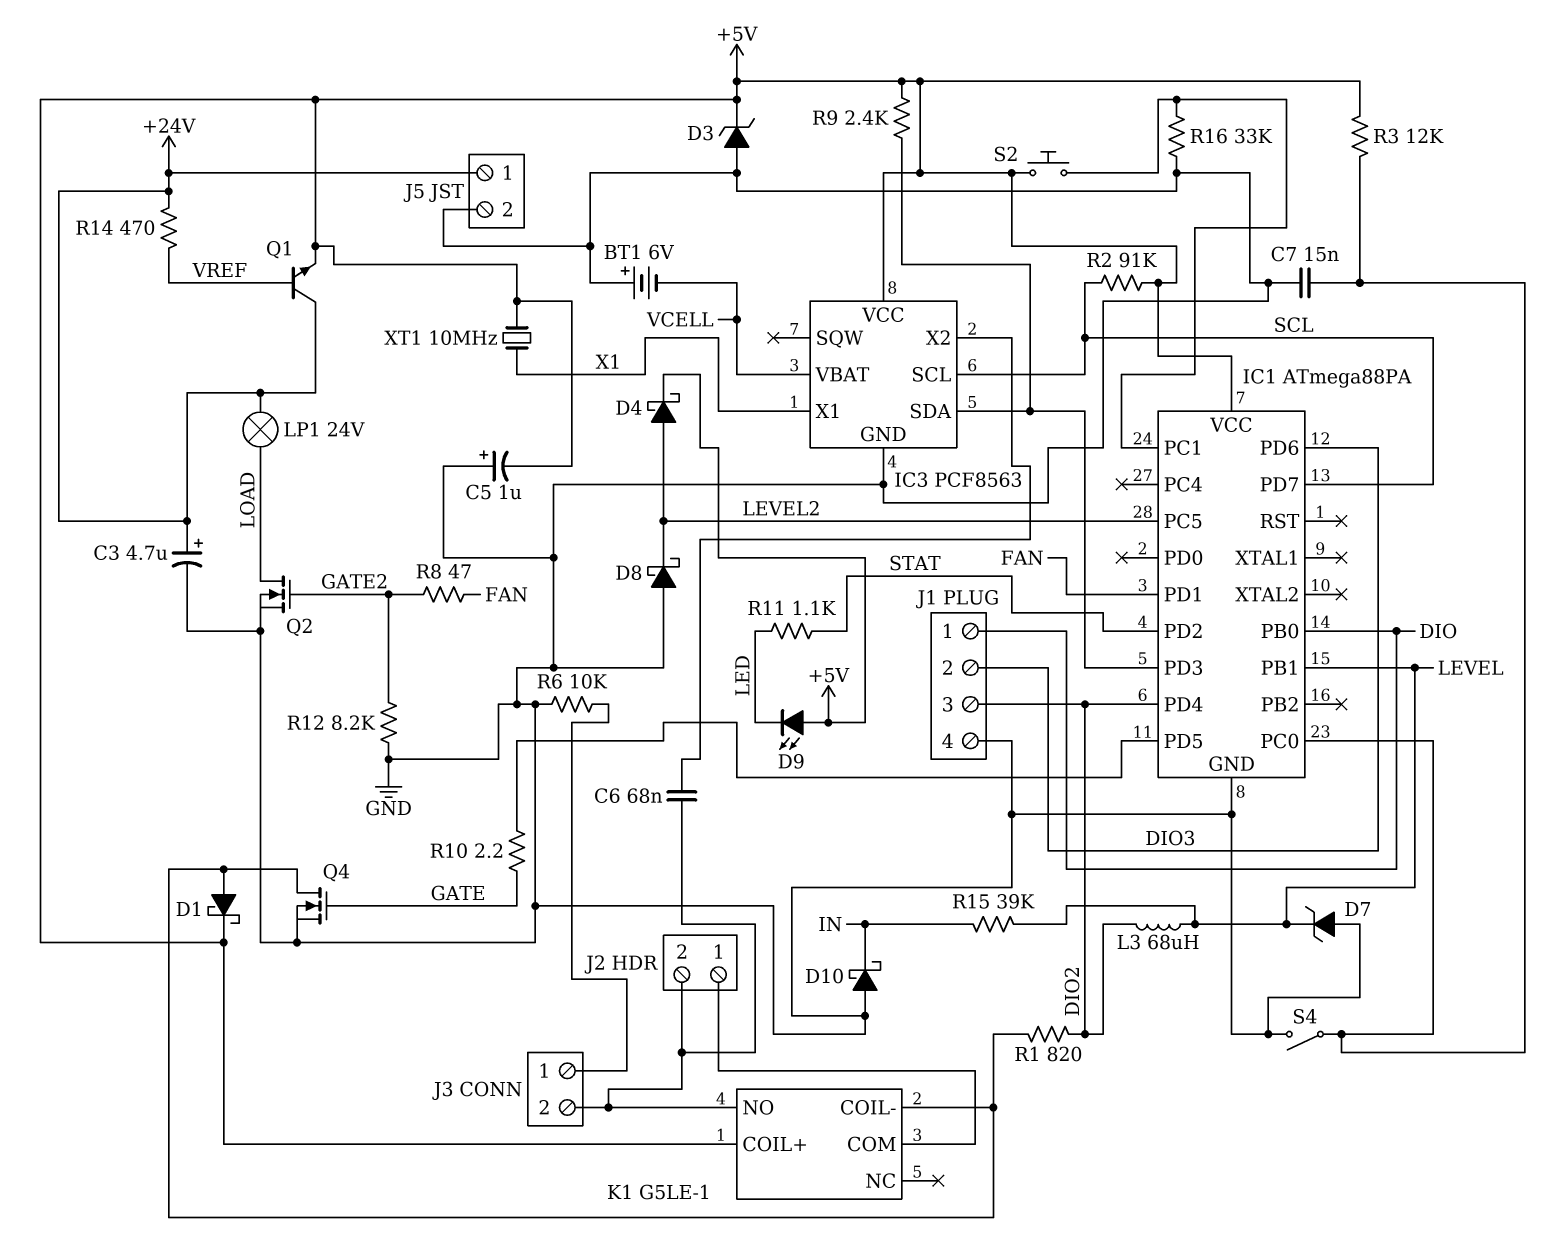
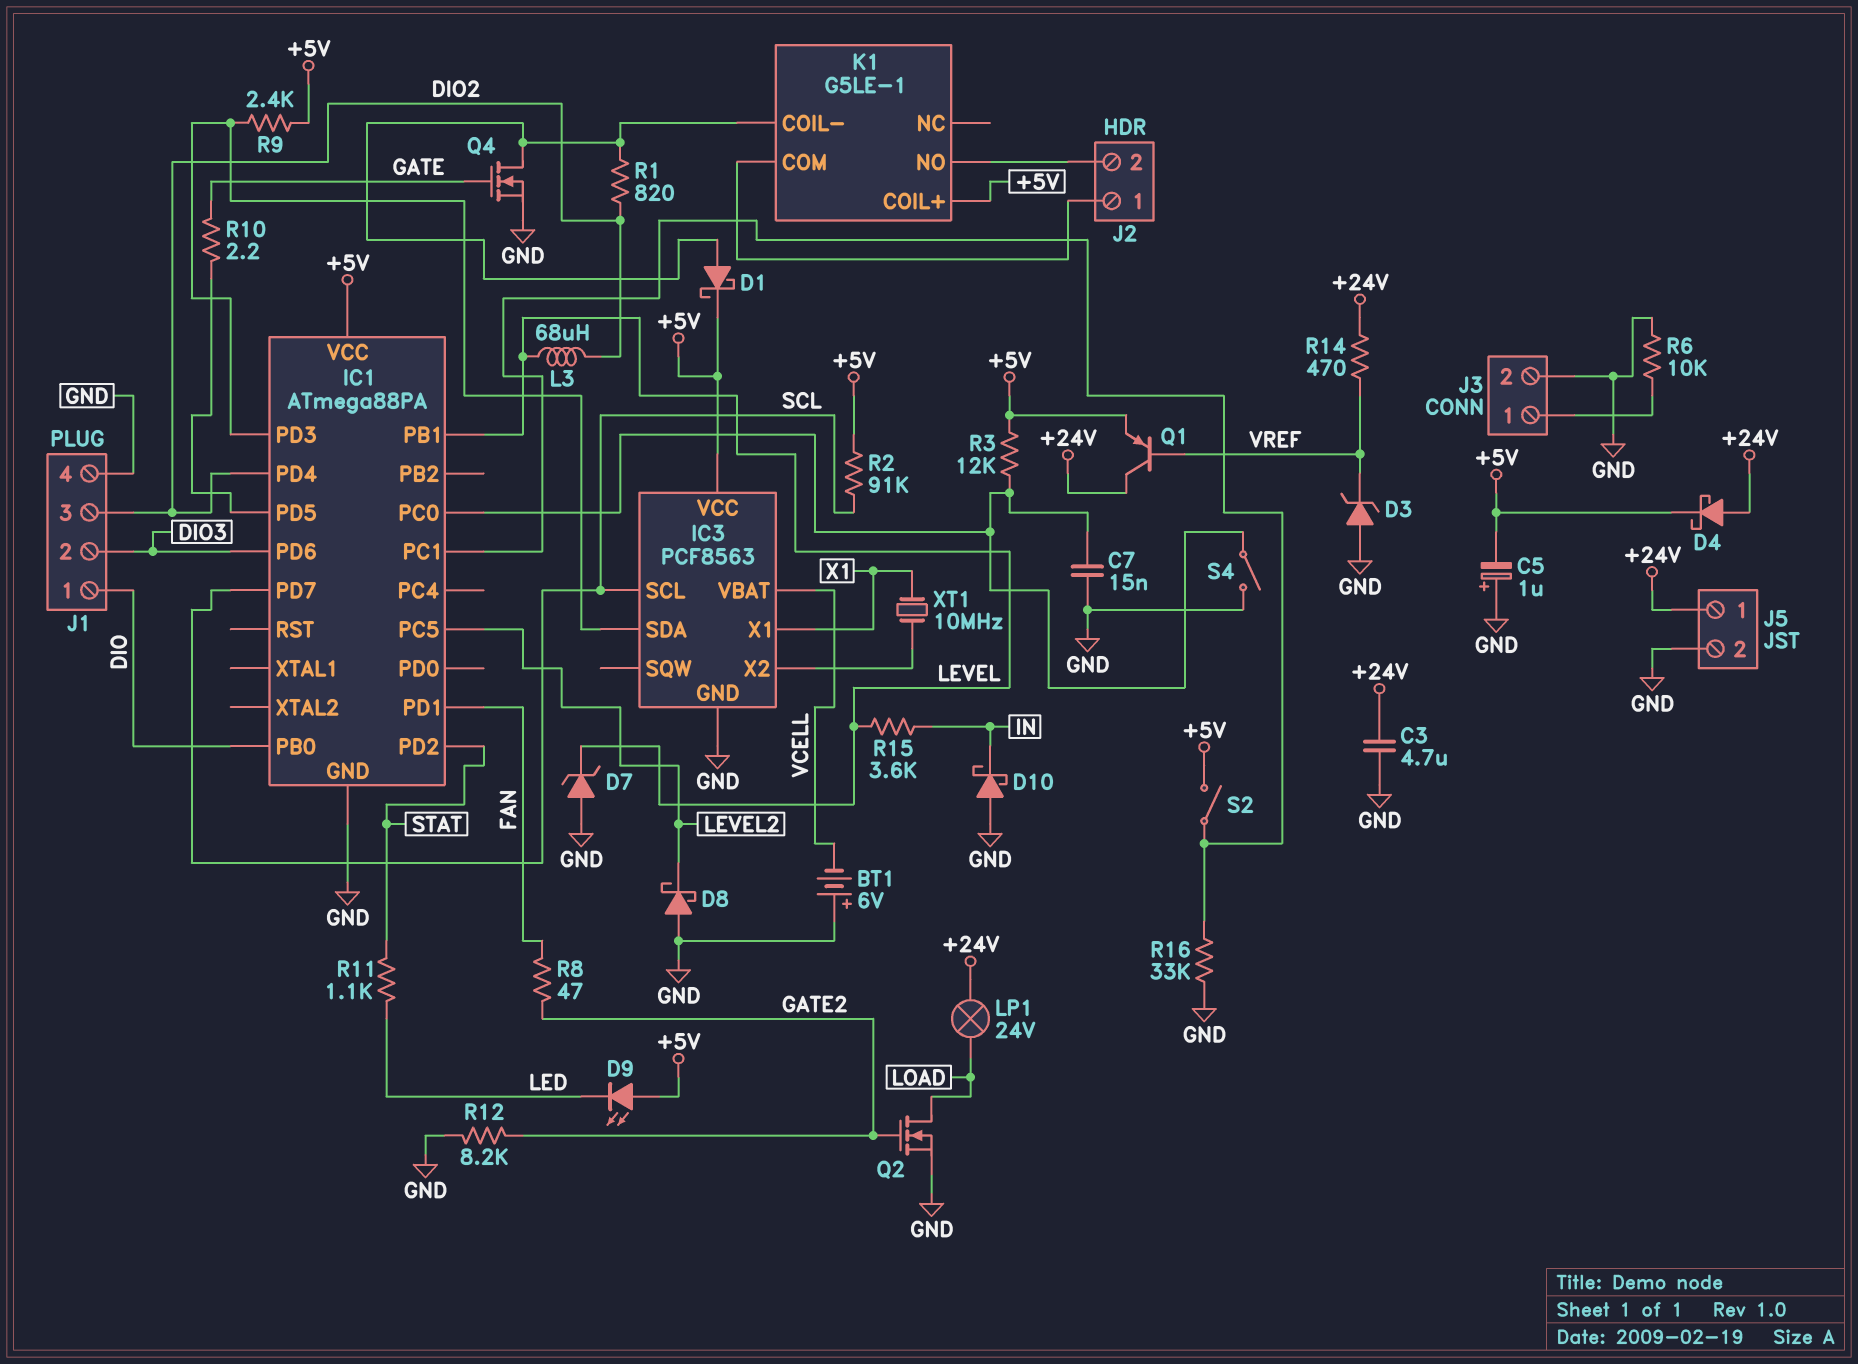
C3: 4.7uF (plus +24V, minus GND) -> 4.7uF (+24V, GND)
C6: 68nF (IC3/X2, J2/2) -> none
D3: zener (A GND, K +5V) -> zener (A GND, K VREF)
D4: schottky (A LEVEL2, K +5V) -> schottky (A +24V, K +5V)
J3 pin 2: J2/2 -> GND
Q1: NPN (B VREF, C +24V, E +5V) -> PNP (B VREF, C +24V, E +5V)
R15: 39k (IN, LEVEL) -> 3.6k (IN, LEVEL)
S2: button (+5V, IC1/PC1) -> switch (+5V, IC1/PC1)
XT1: 10MHz (+5V, X1) -> 10MHz (IC3/X2, X1)

